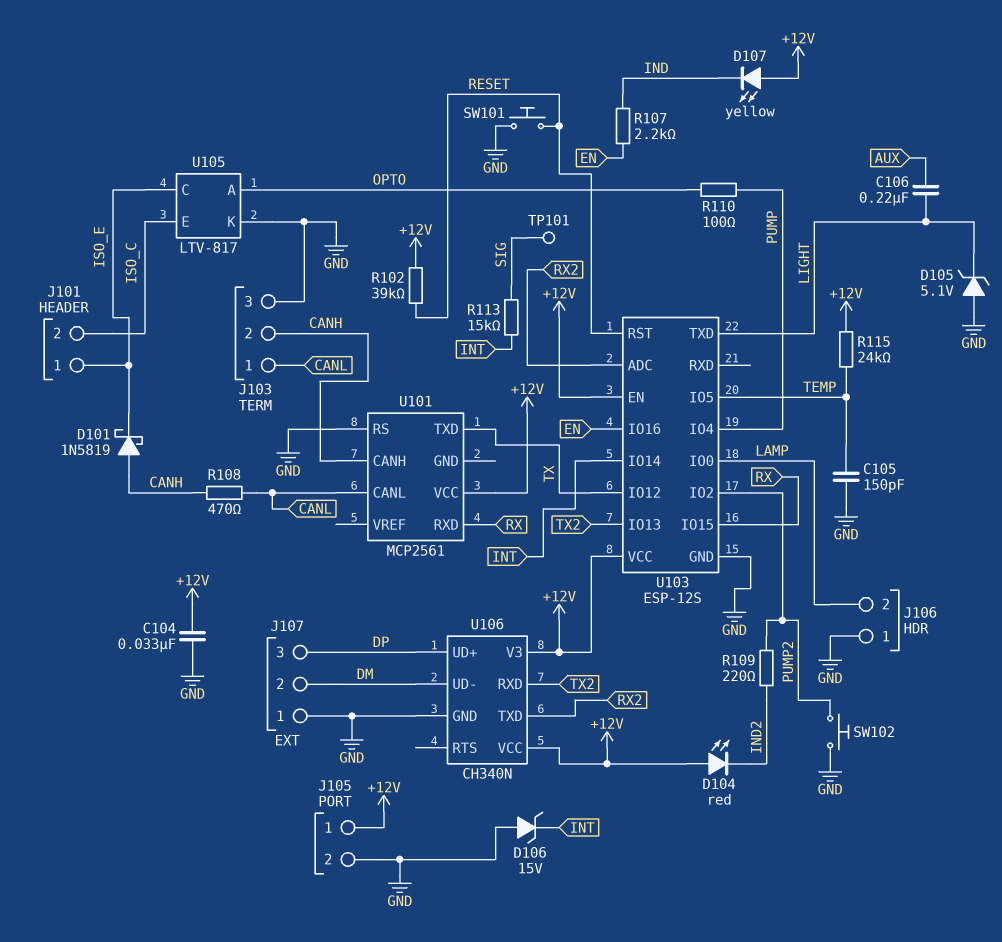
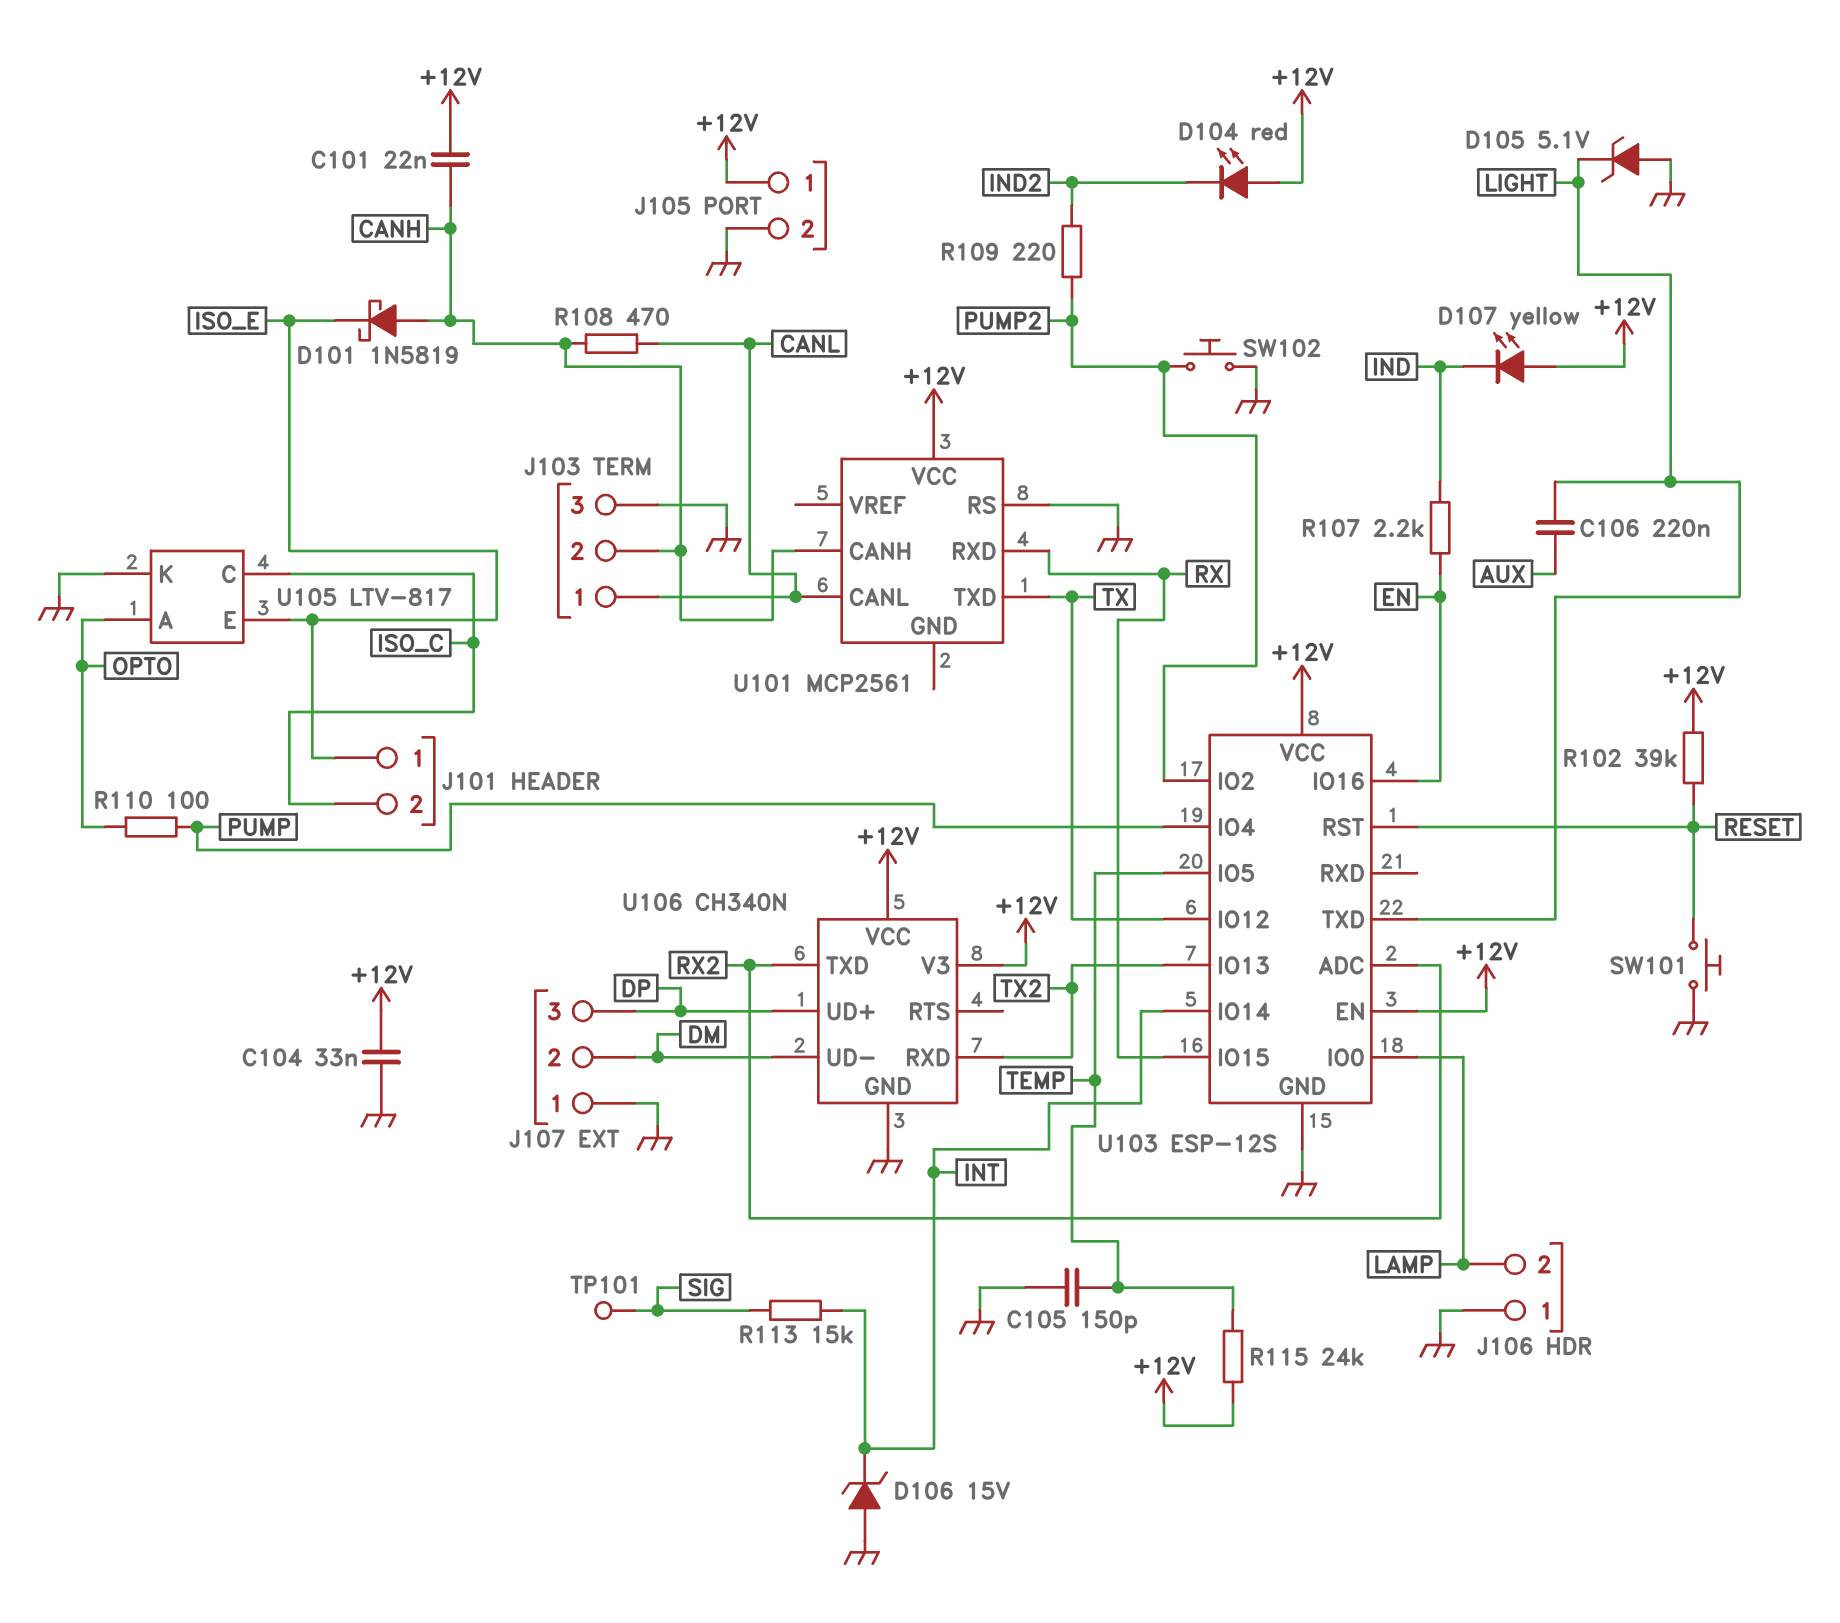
C101: none -> 22nF (+12V, CANH)
U105 pin C: ISO_E -> ISO_C
U105 pin E: ISO_C -> ISO_E

